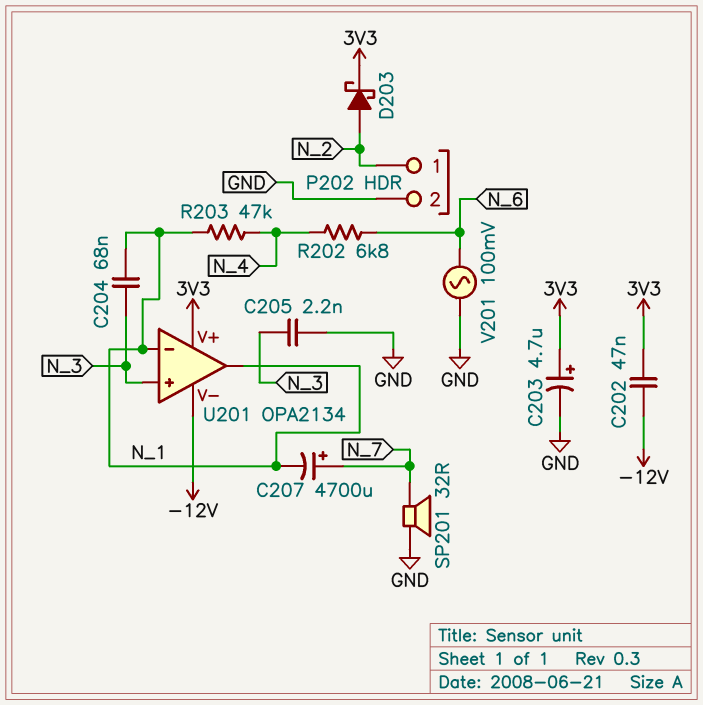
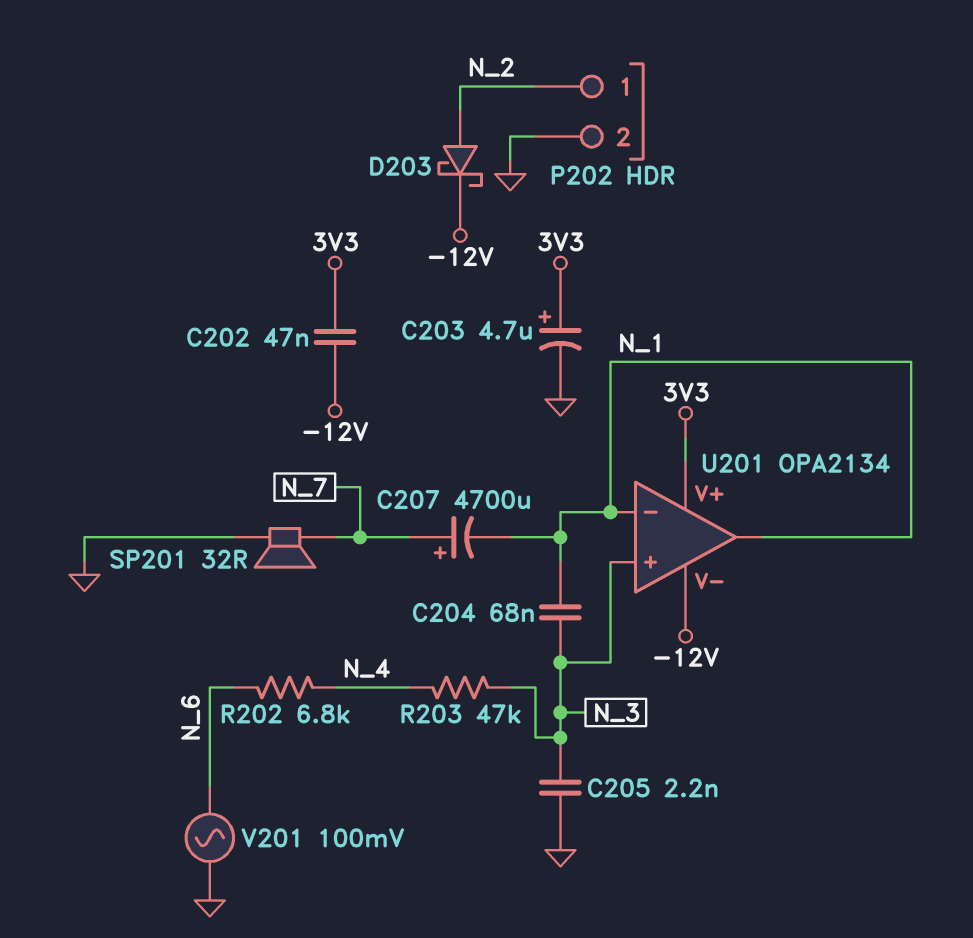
D203: schottky (A N_2, K 3V3) -> schottky (A N_2, K -12V)
R203: 47k (N_1, N_4) -> 47k (N_3, N_4)

